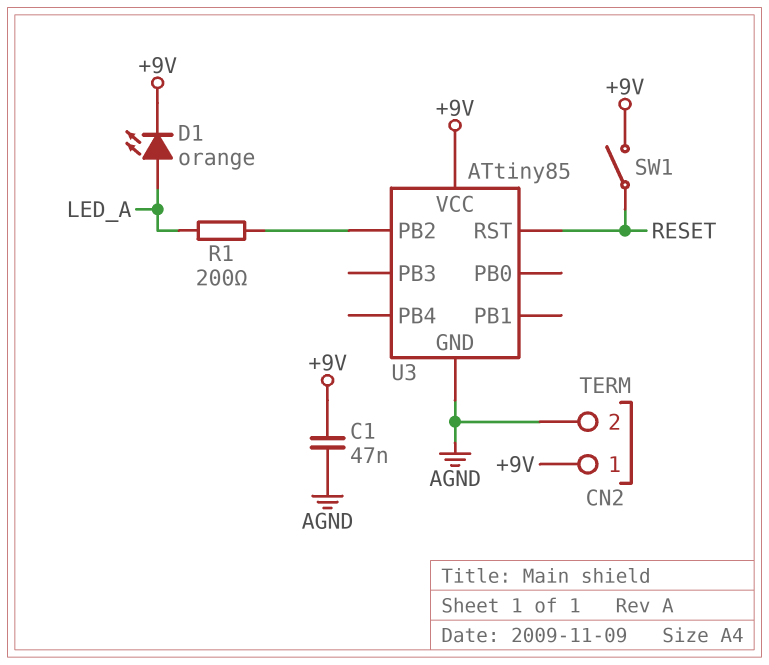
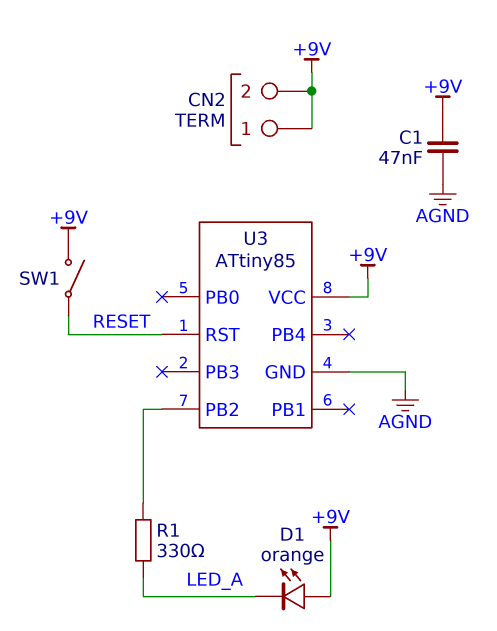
CN2 pin 2: AGND -> +9V
D1: LED orange (A LED_A, K +9V) -> LED orange (A +9V, K LED_A)
R1: 200 (LED_A, U3/PB2) -> 330 (LED_A, U3/PB2)

